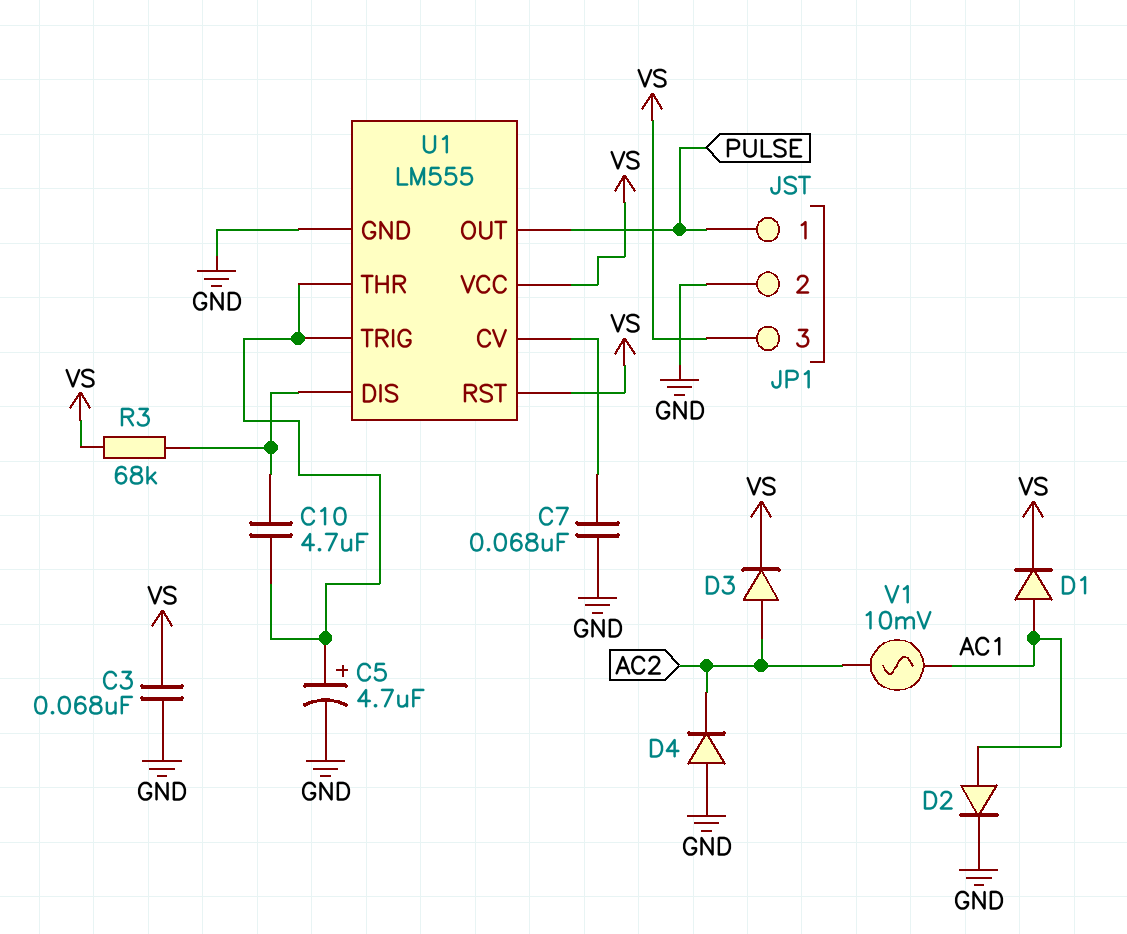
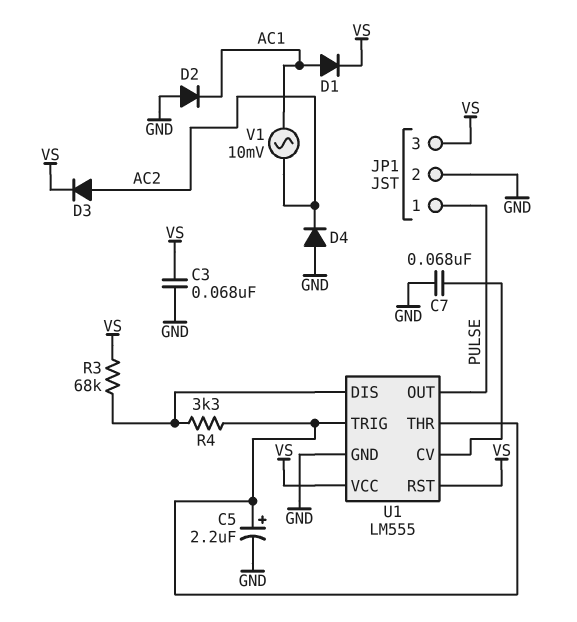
C5: 4.7uF (plus U1/THR, minus GND) -> 2.2uF (plus U1/THR, minus GND)
C10: 4.7uF (U1/DIS, U1/THR) -> none
D2: diode (A AC1, K GND) -> diode (A GND, K AC1)
R4: none -> 3.3k (U1/DIS, U1/THR)

